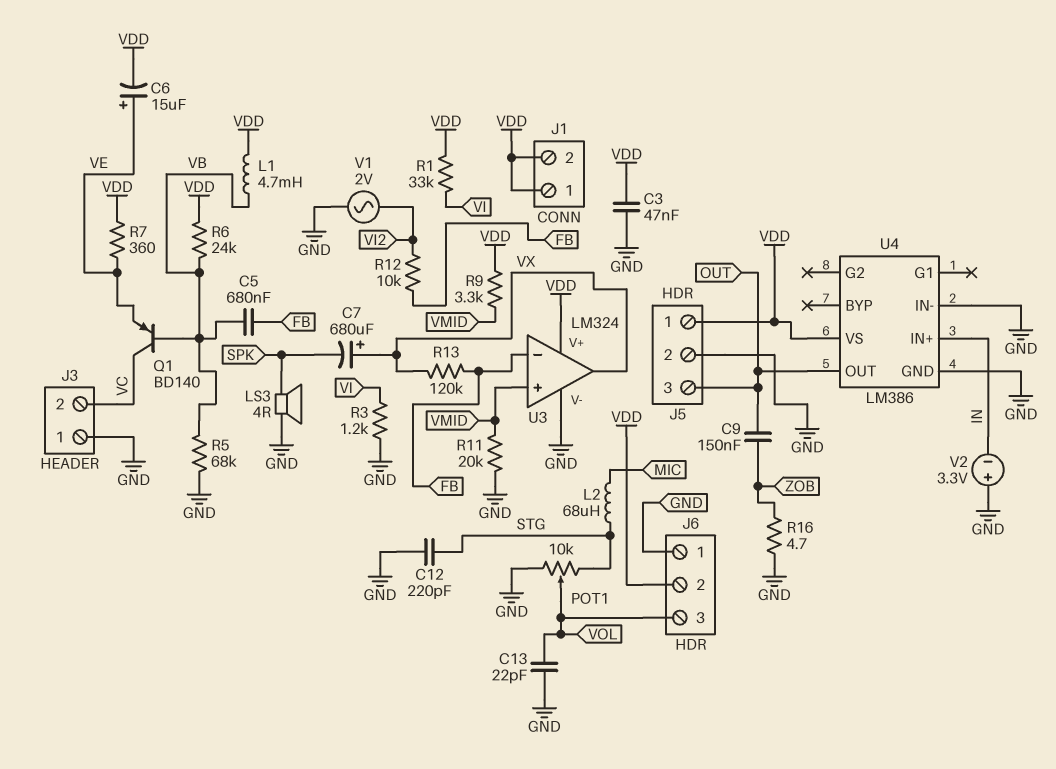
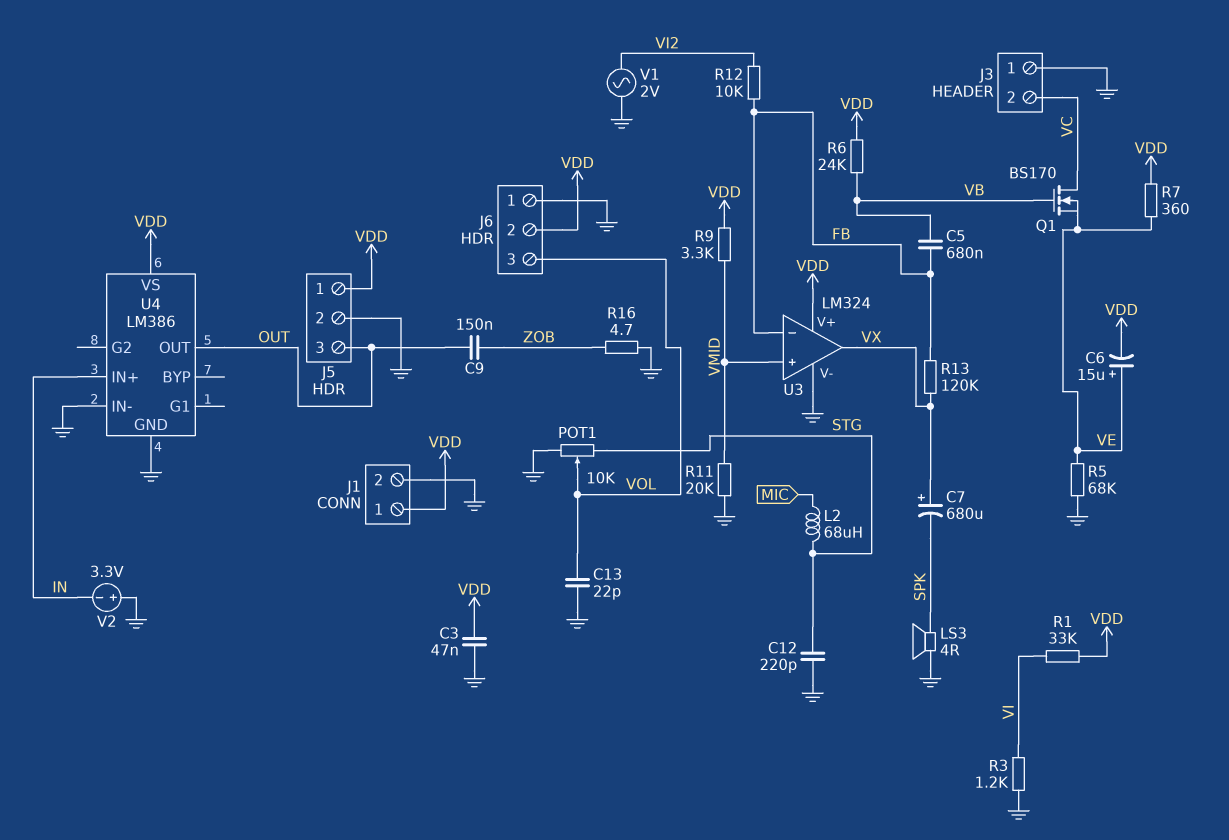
J1 pin 2: VDD -> GND
L1: 4.7mH (VB, VDD) -> none
Q1: PNP BD140 (B VB, C VC, E VE) -> NMOS BS170 (G VB, D VC, S VE)
R5: 68k (GND, VB) -> 68k (GND, VE)

